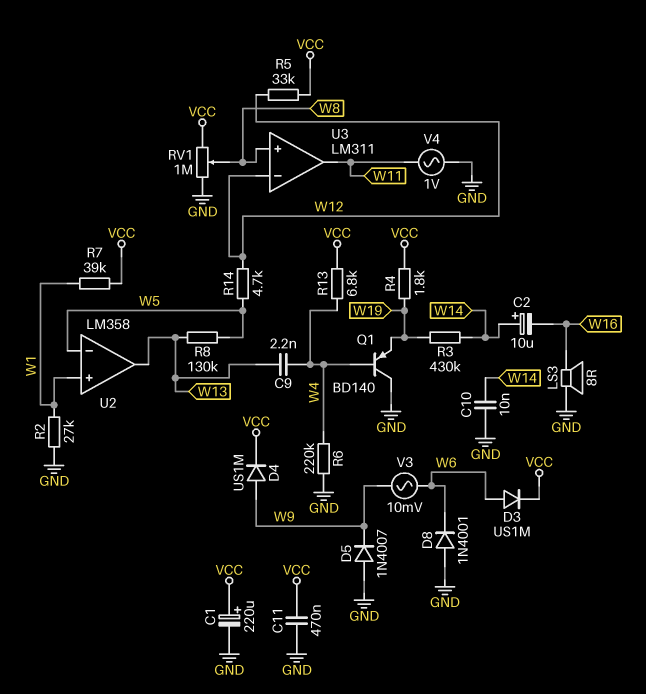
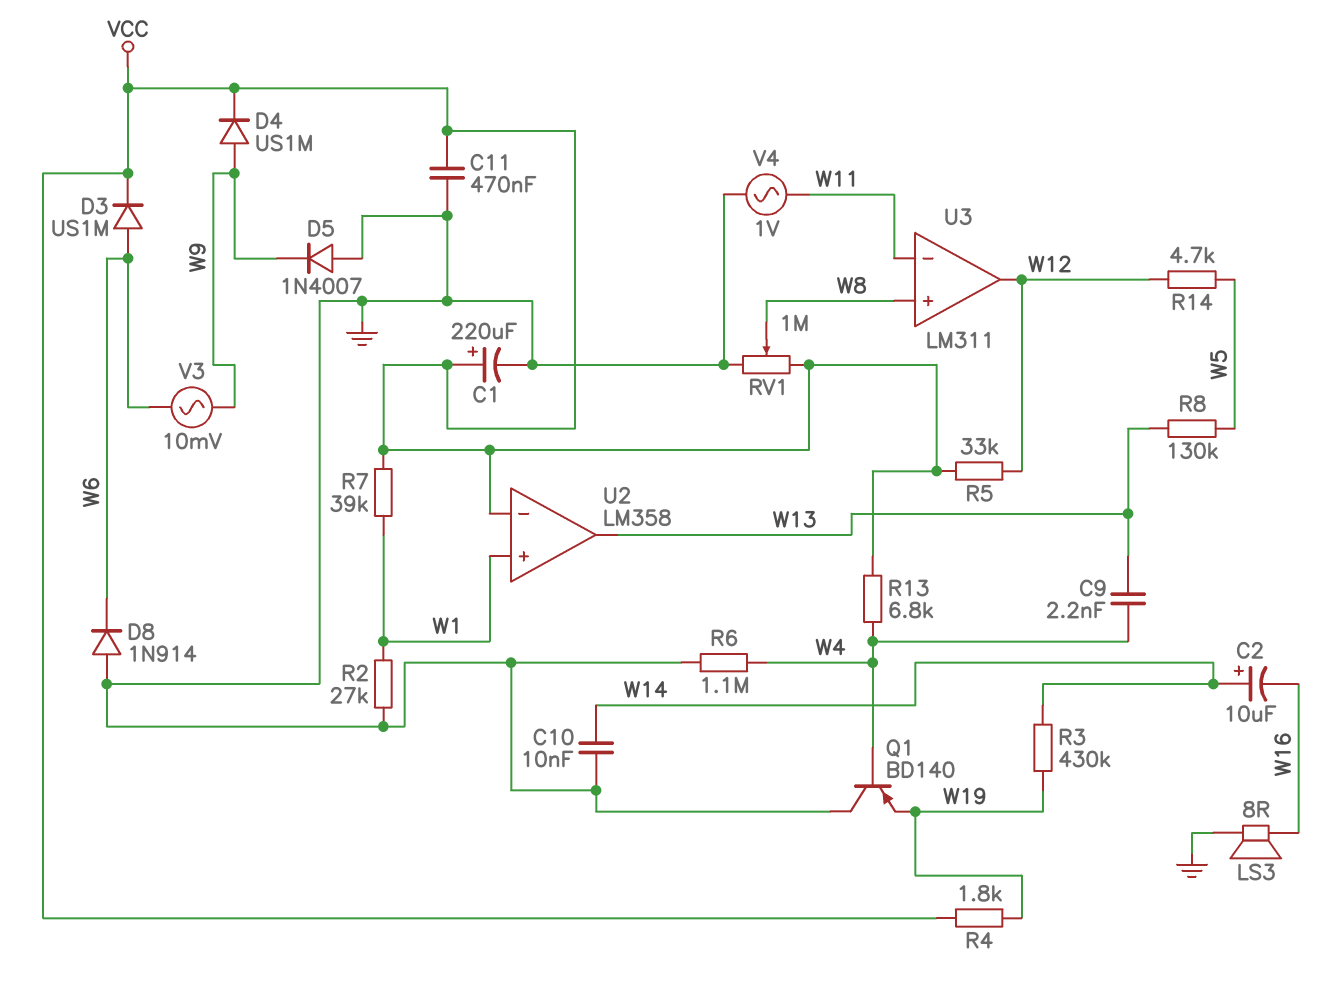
D8: diode 1N4001 (A GND, K W6) -> diode 1N914 (A GND, K W6)
R6: 220k (GND, W4) -> 1.1M (GND, W4)
U2 pin in-: W5 -> VCC
U3 pin in-: W12 -> W11
U3 pin out: W11 -> W12

